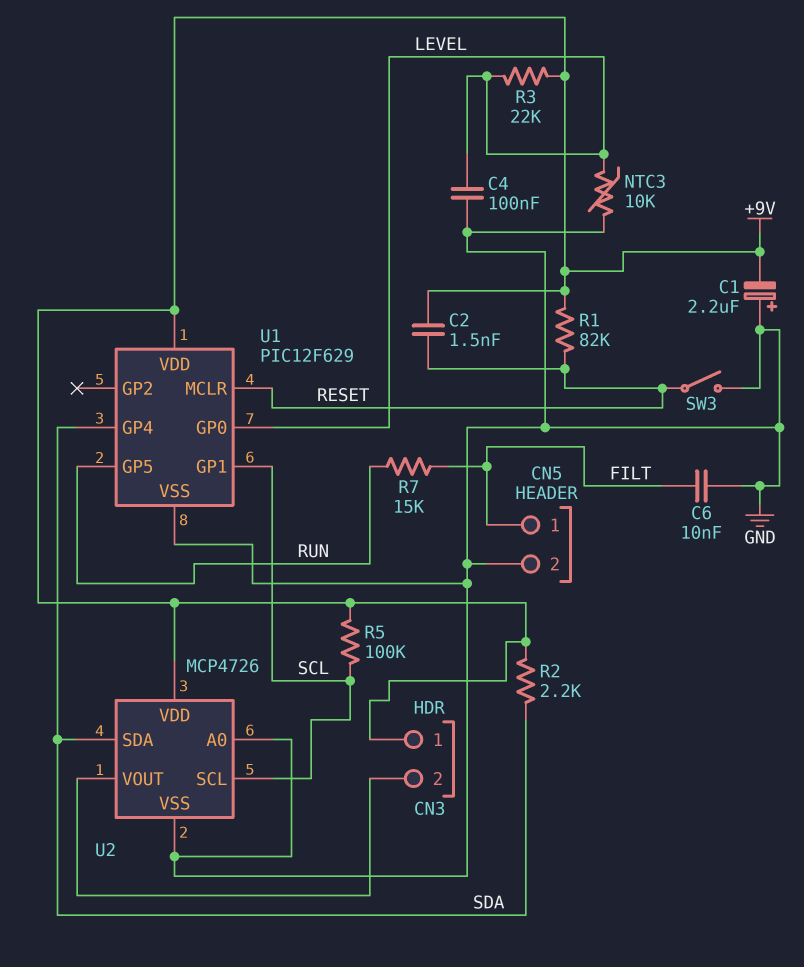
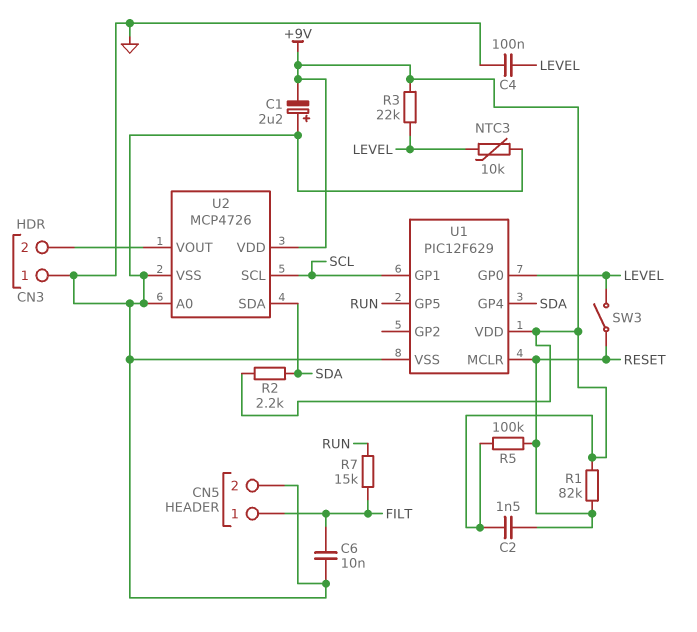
CN3 pin 1: +9V -> GND
R5: 100k (+9V, SCL) -> 100k (+9V, RESET)
SW3: switch (GND, RESET) -> switch (LEVEL, RESET)

